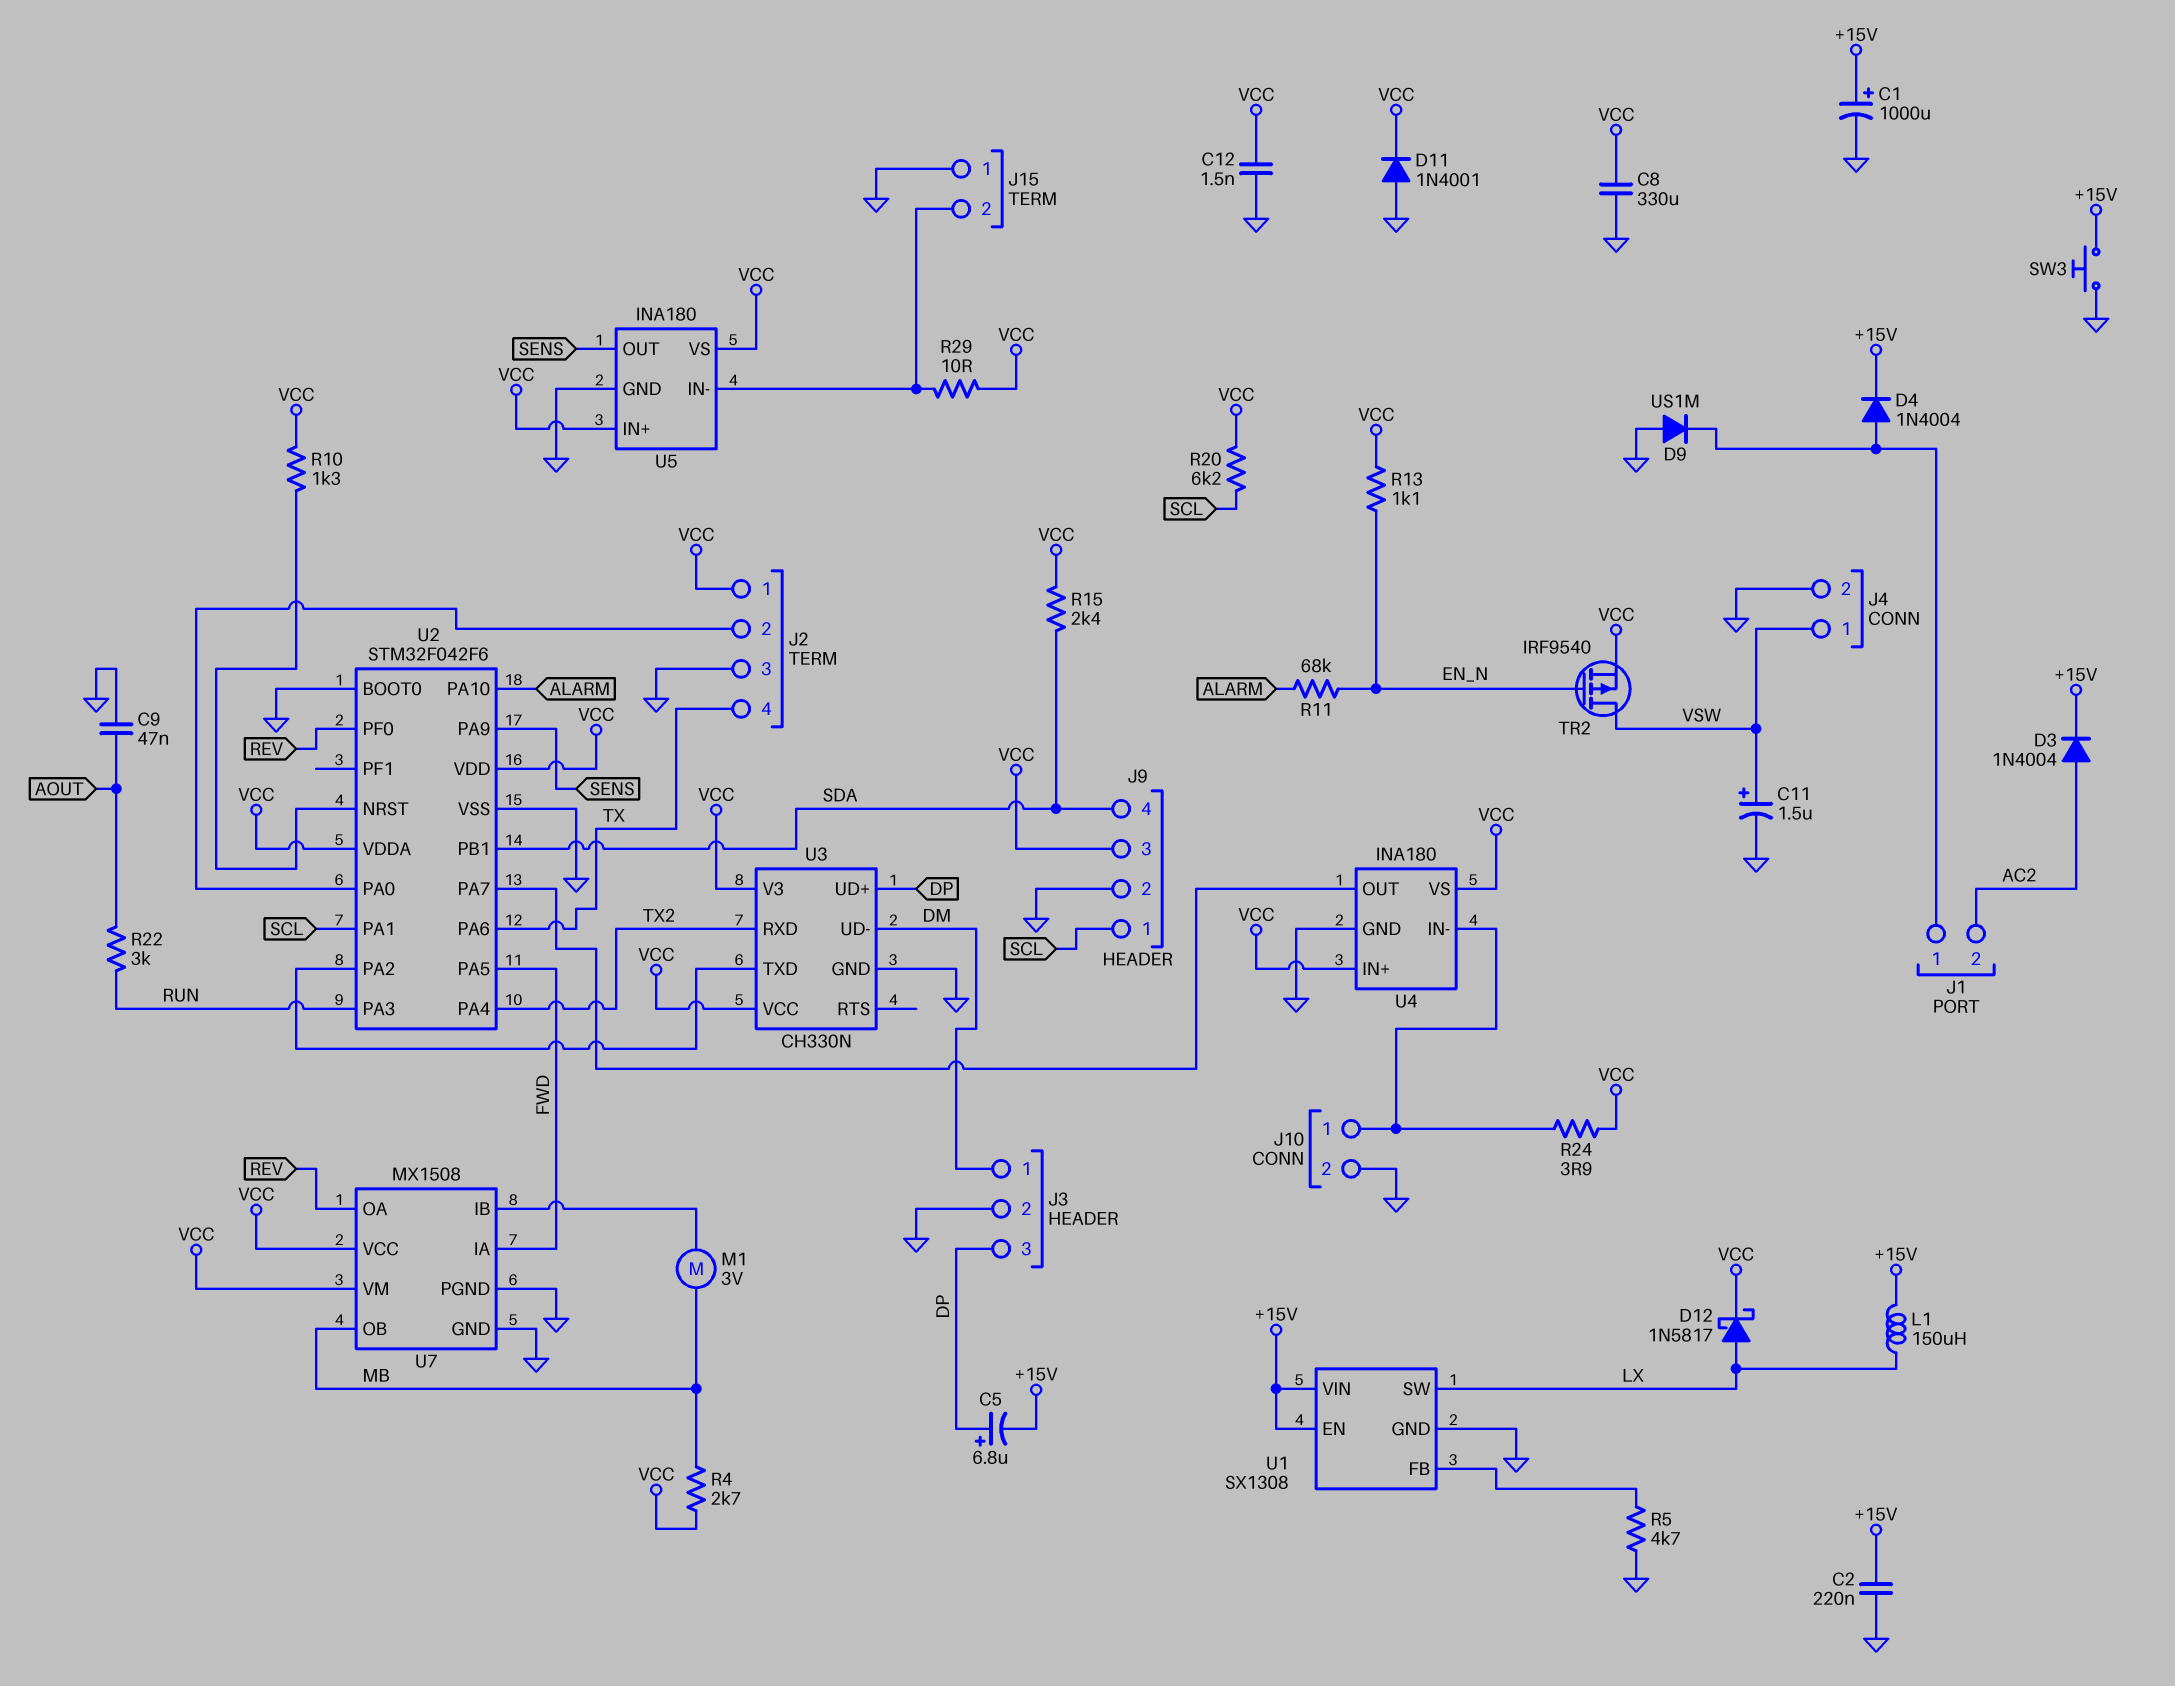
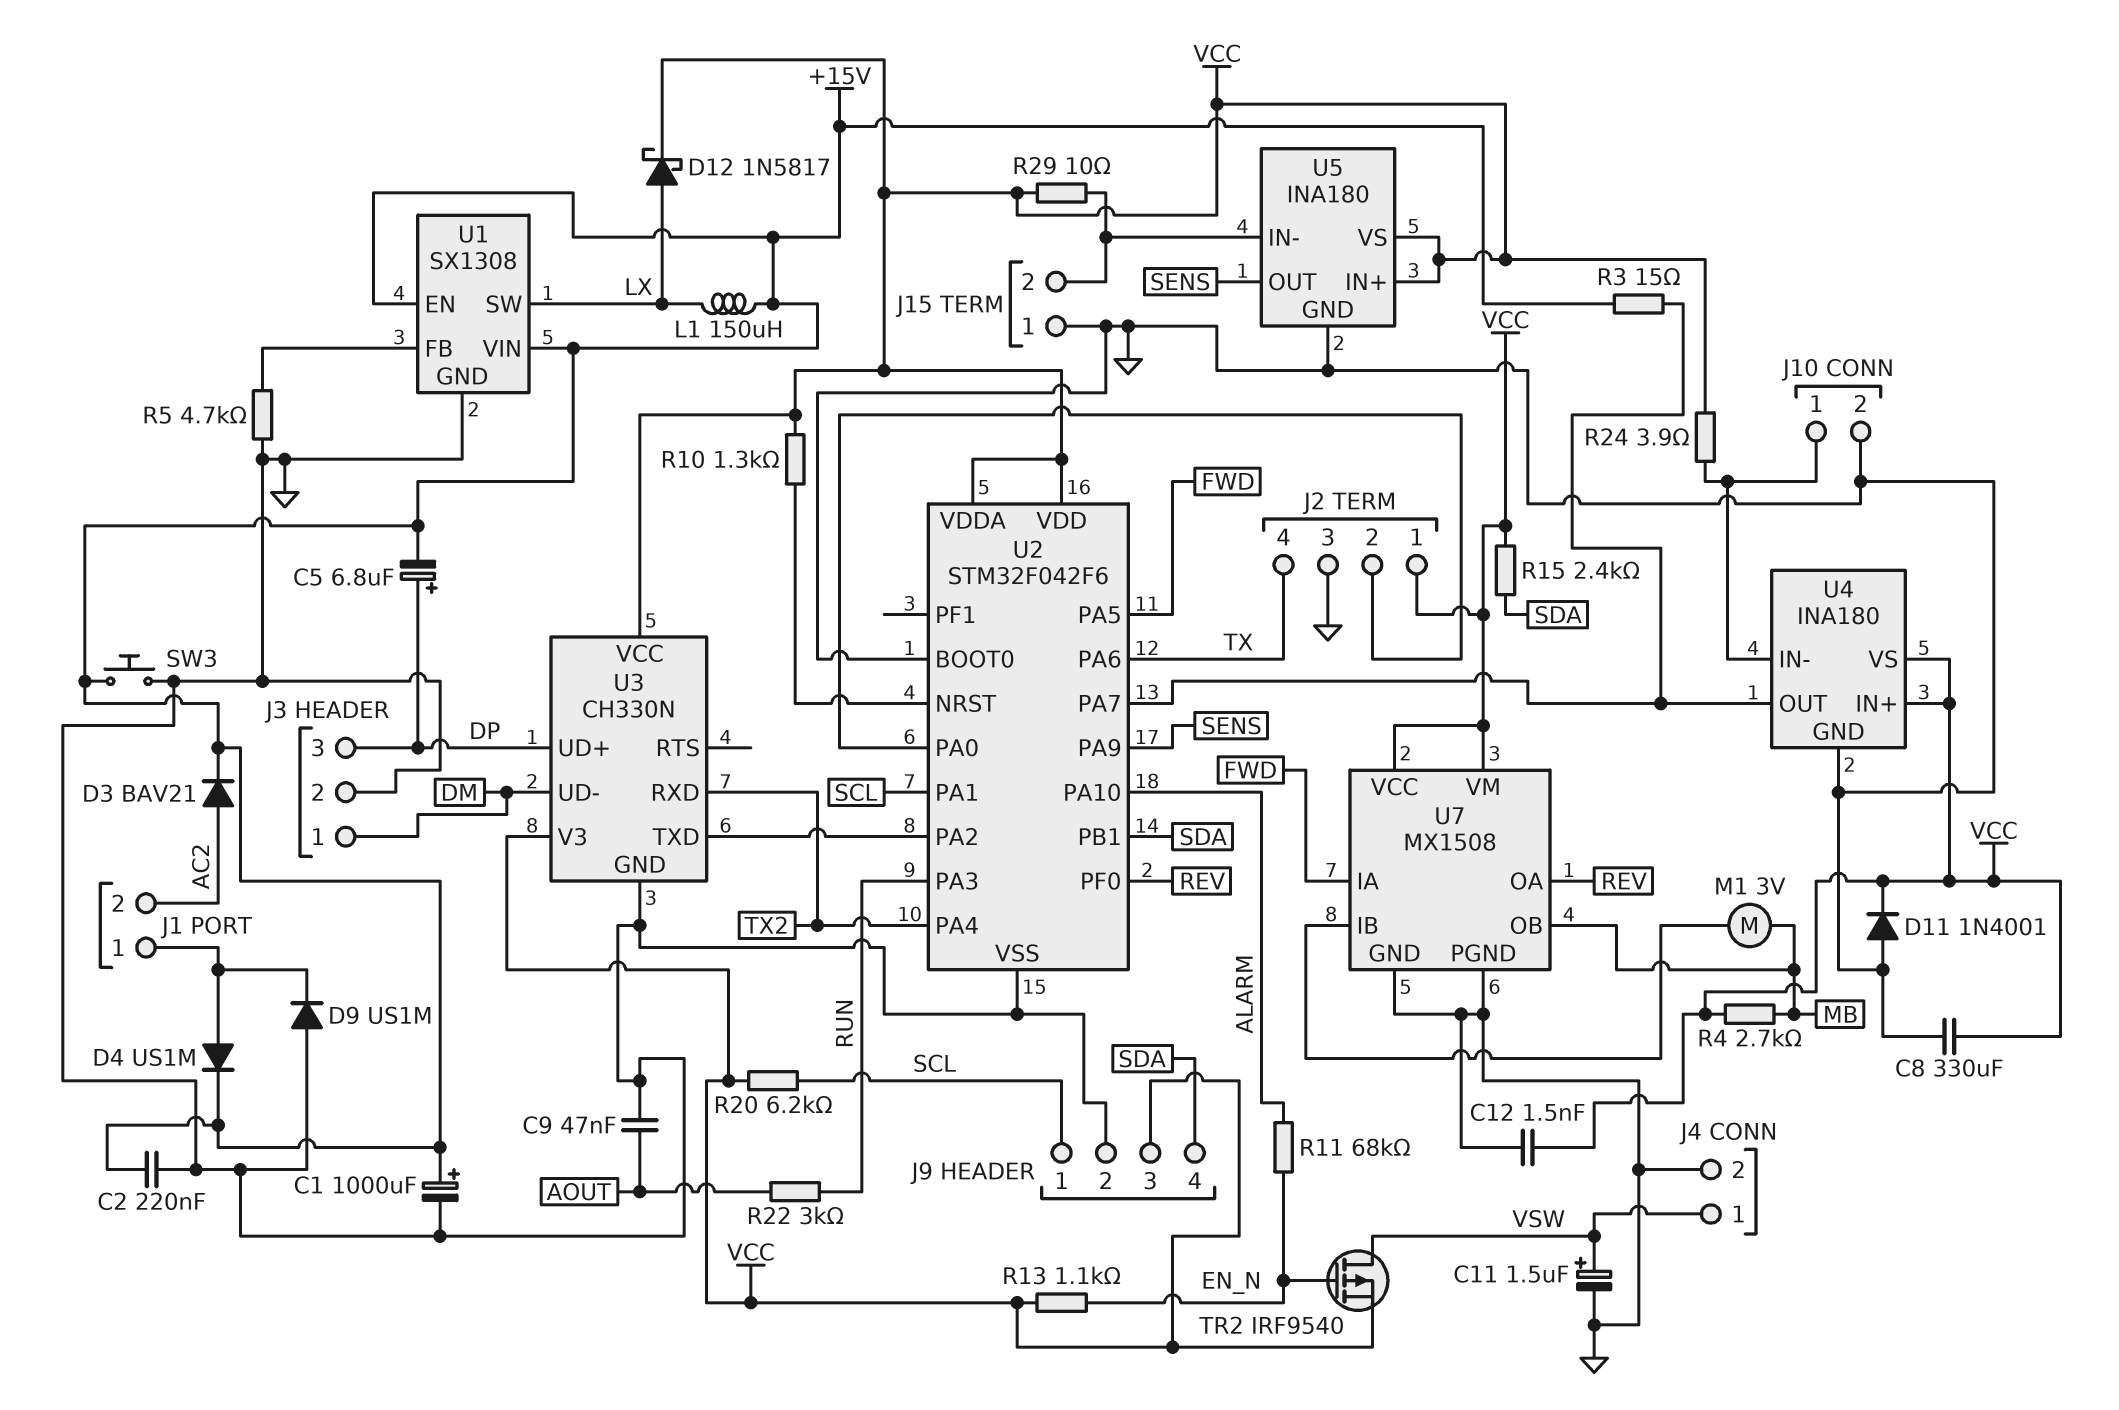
D3: diode 1N4004 (A AC2, K +15V) -> diode BAV21 (A AC2, K +15V)
D4: diode 1N4004 (A J1/1, K +15V) -> diode US1M (A J1/1, K +15V)
R3: none -> 15 (+15V, U2/PA7)

